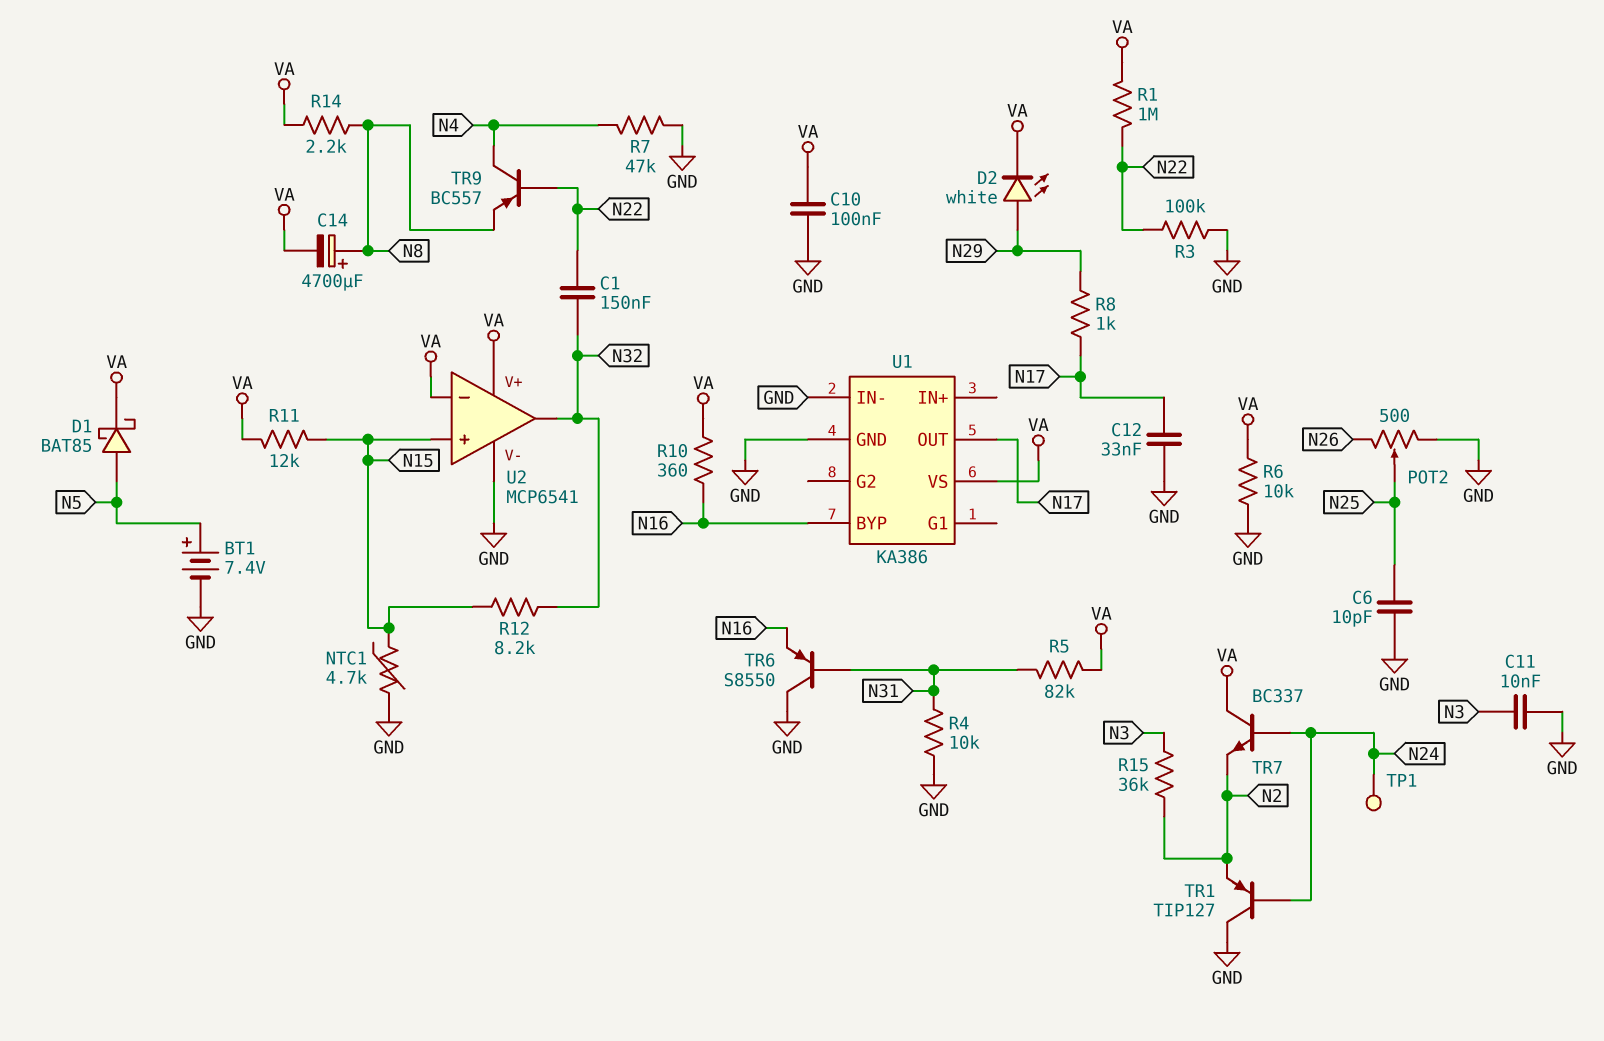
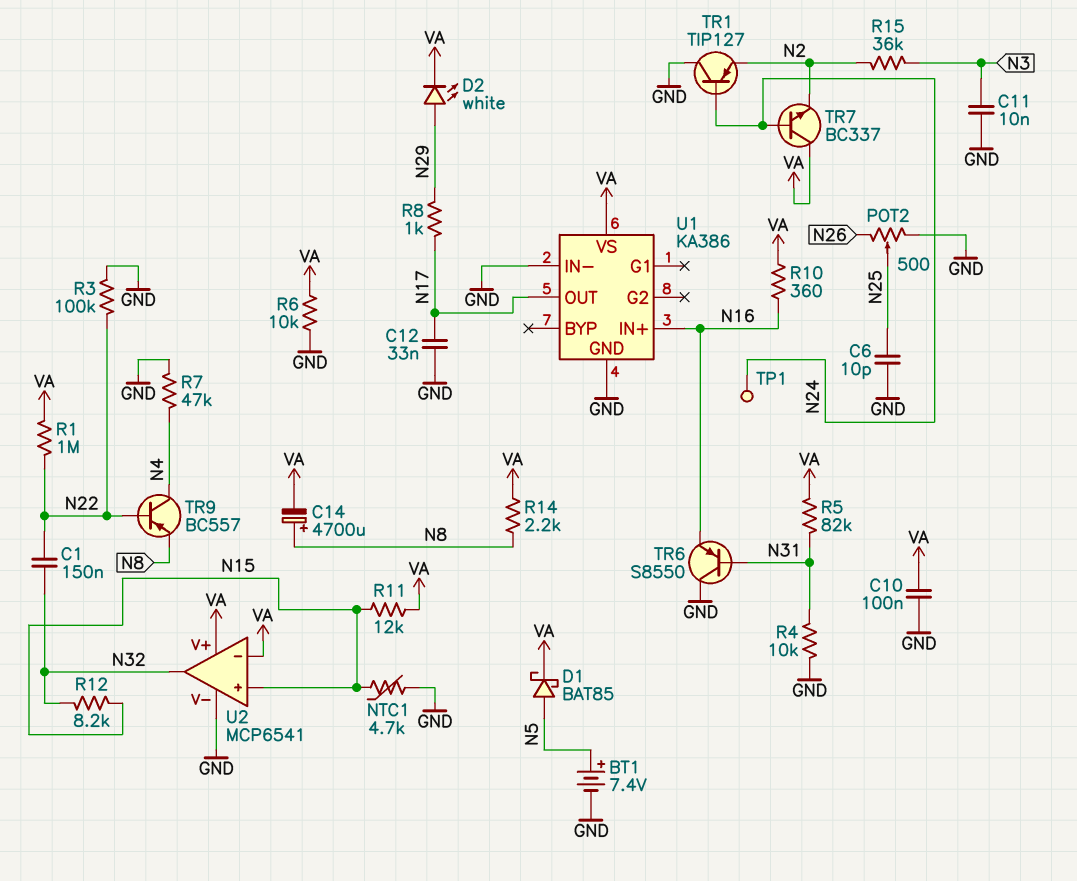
U1 pin BYP: N16 -> none
U1 pin IN+: none -> N16

